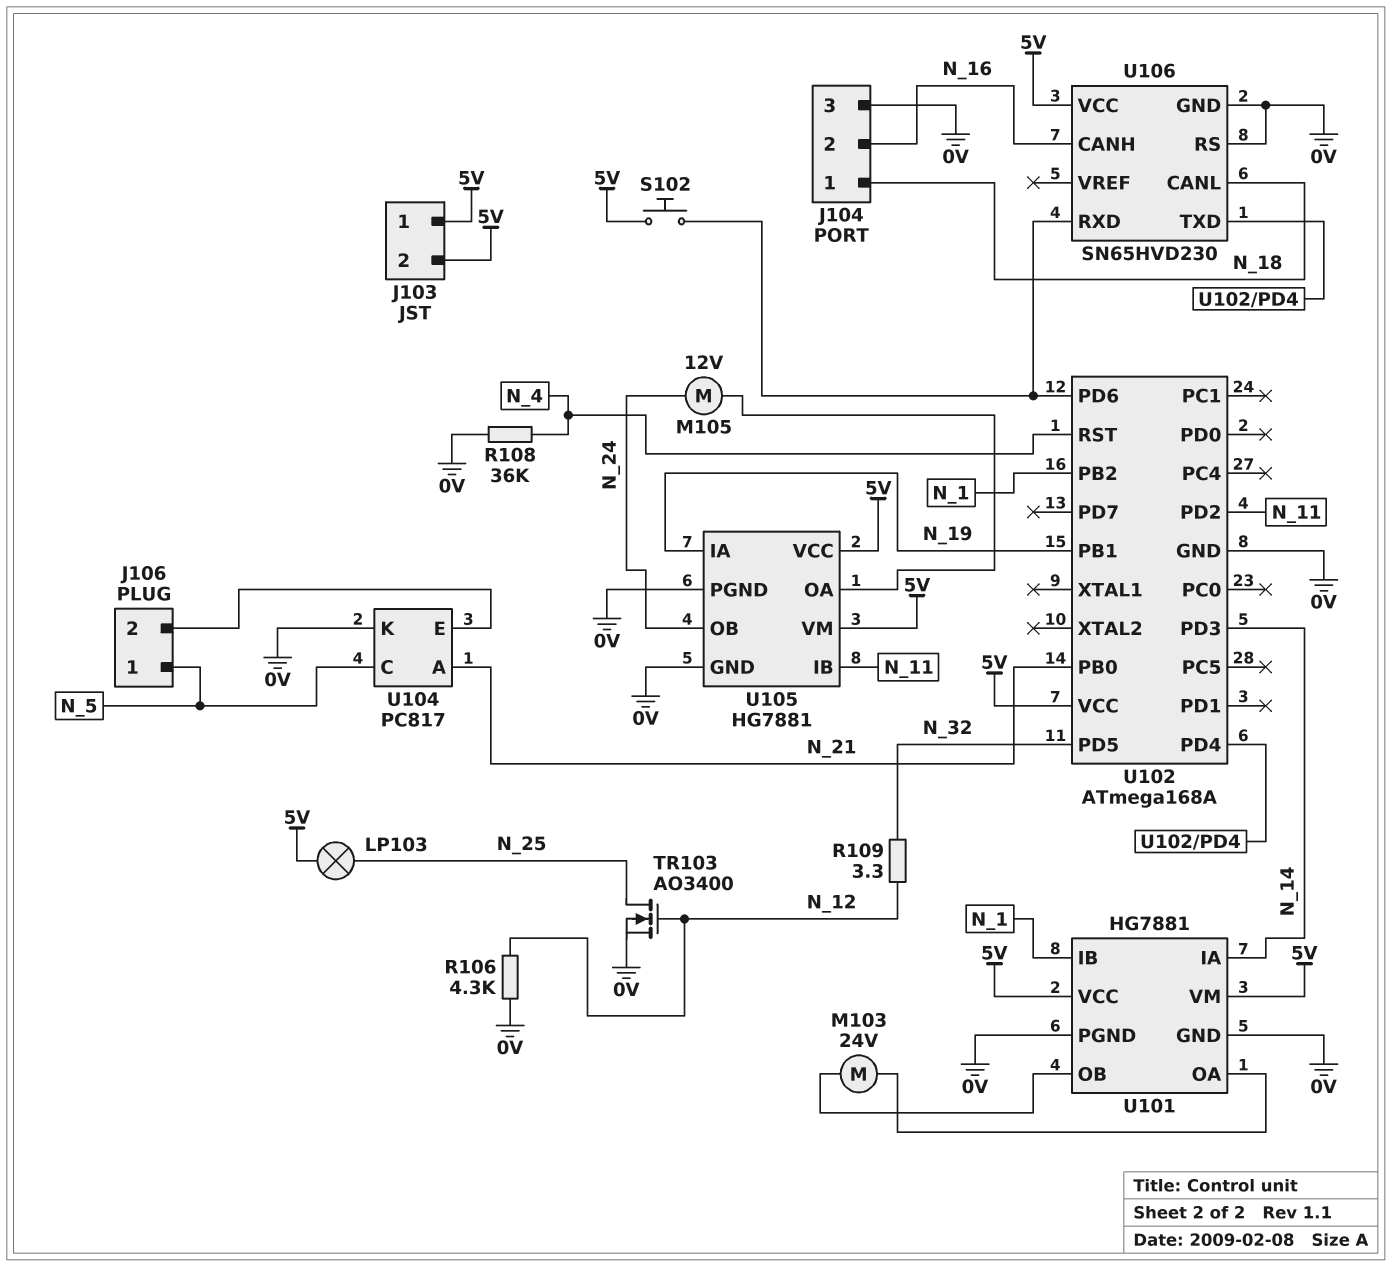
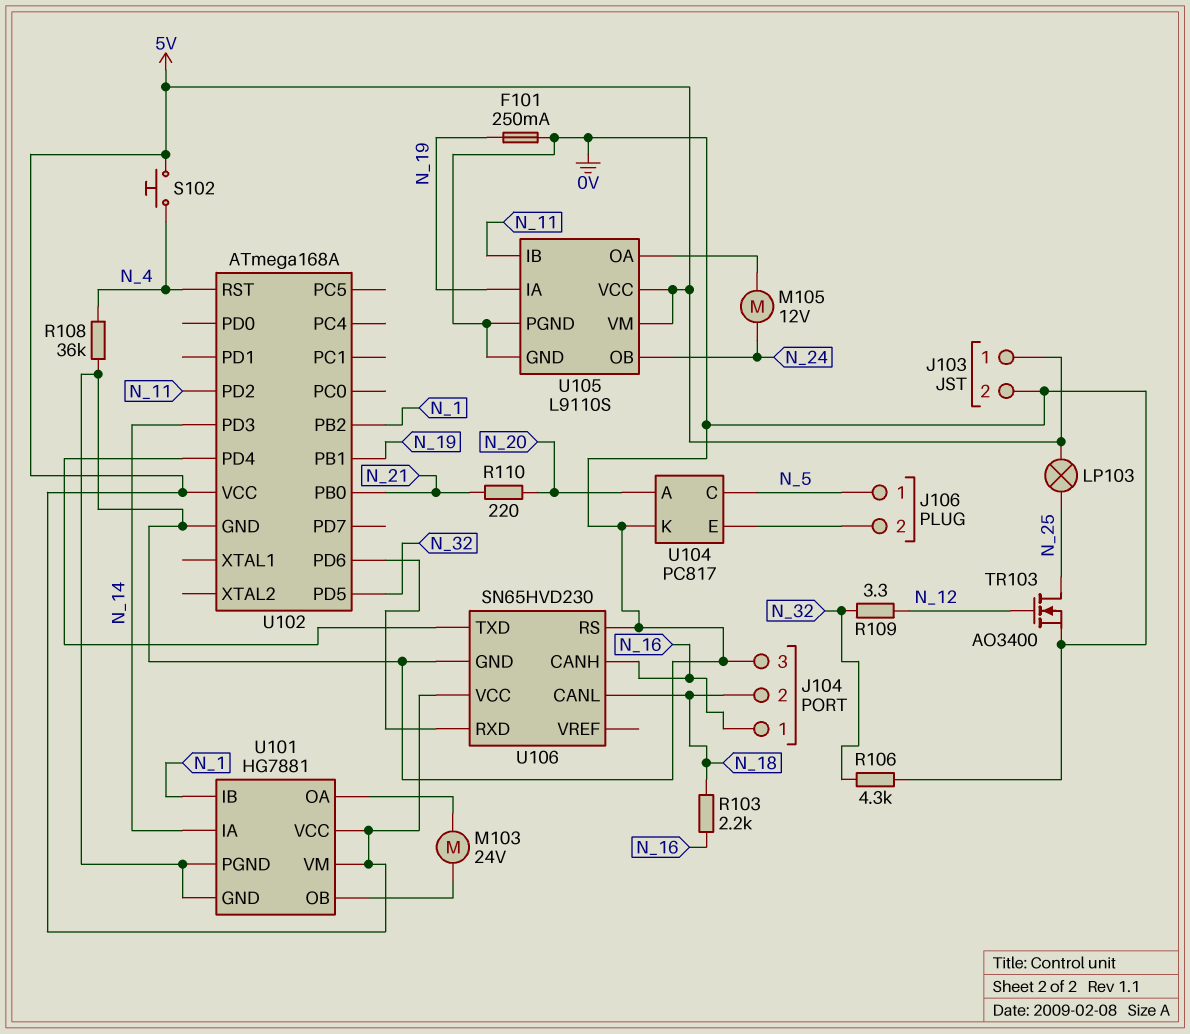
F101: none -> 250mA (0V, N_19)
J103 pin 2: 5V -> 0V
J104 pin 1: N_18 -> N_16
J104 pin 2: N_16 -> N_18
R103: none -> 2.2k (N_16, N_18)
R106: 4.3k (0V, N_12) -> 4.3k (0V, N_32)
R110: none -> 220 (N_20, N_21)
S102: button (5V, U102/PD6) -> button (5V, N_4)
U104 pin A: N_21 -> N_20
U105: HG7881 -> L9110S

